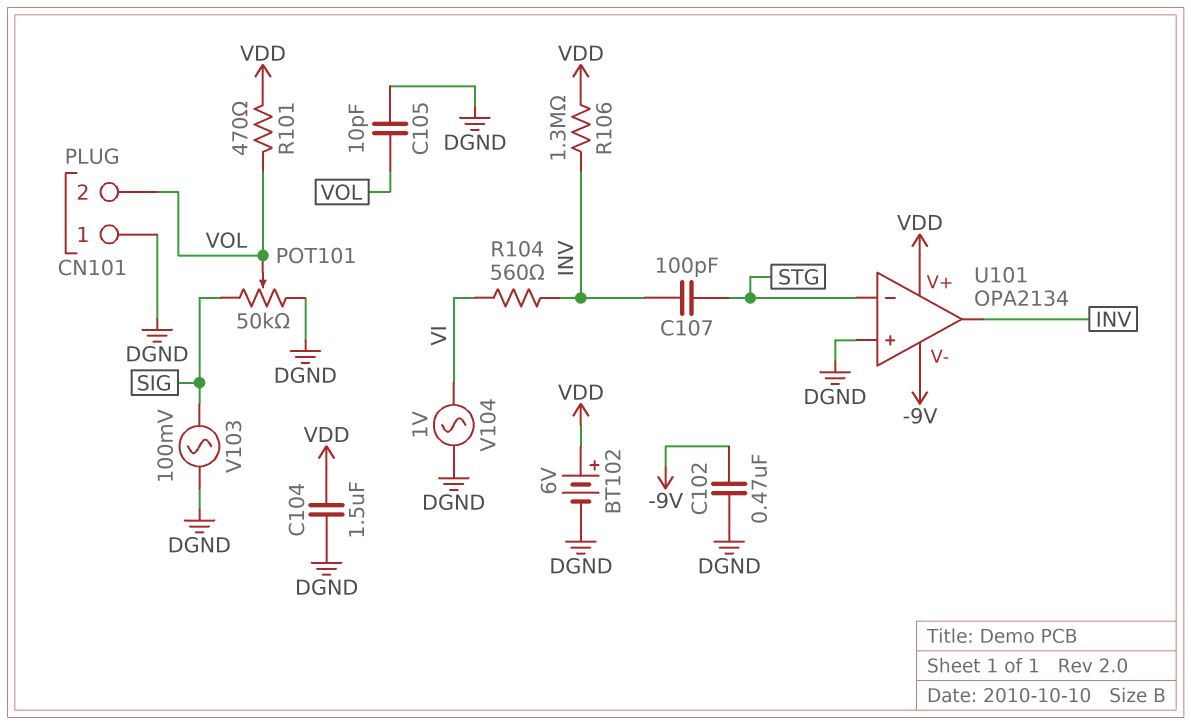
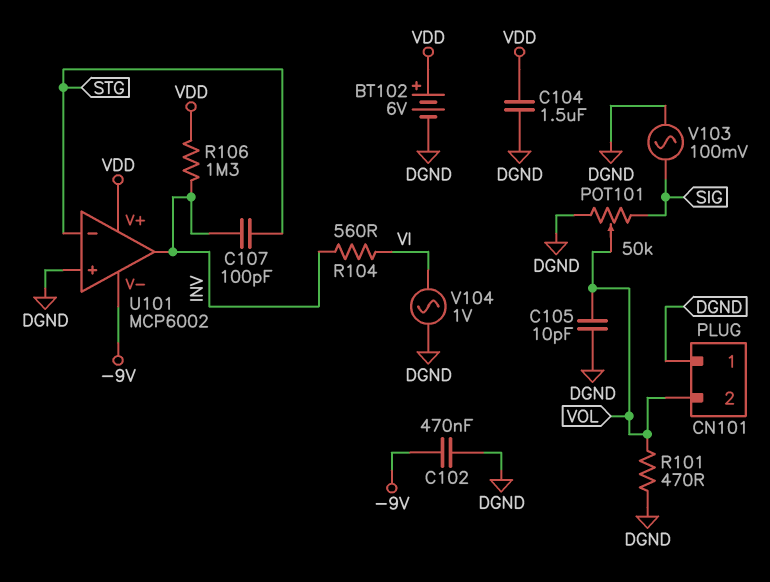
R101: 470 (VDD, VOL) -> 470 (DGND, VOL)
U101: OPA2134 -> MCP6002

